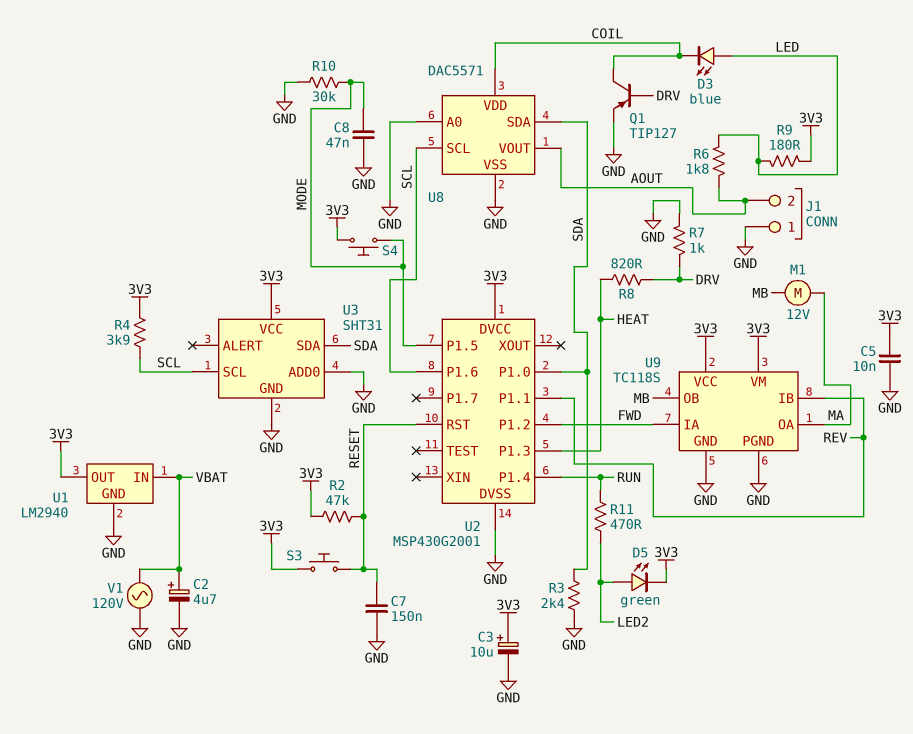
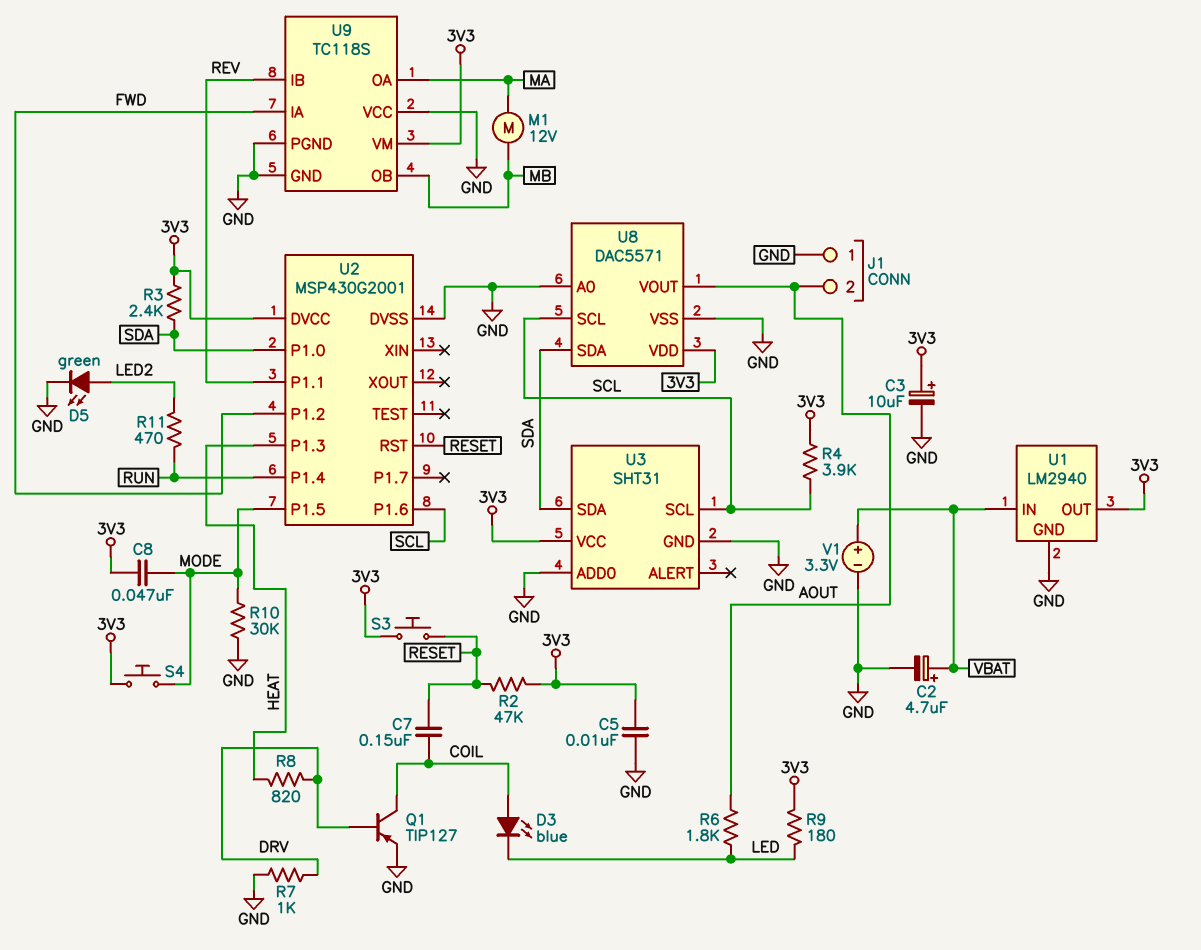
C7: 150nF (GND, RESET) -> 150nF (COIL, RESET)
C8: 47nF (GND, MODE) -> 47nF (3V3, MODE)
D3: LED blue (A LED, K COIL) -> LED blue (A COIL, K LED)
D5: LED green (A LED2, K 3V3) -> LED green (A LED2, K GND)
R3: 2.4k (GND, SDA) -> 2.4k (3V3, SDA)
U8 pin VDD: COIL -> 3V3
U9 pin VCC: 3V3 -> GND
V1: AC 120V (GND, VBAT) -> 3.3V (plus VBAT, minus GND)

